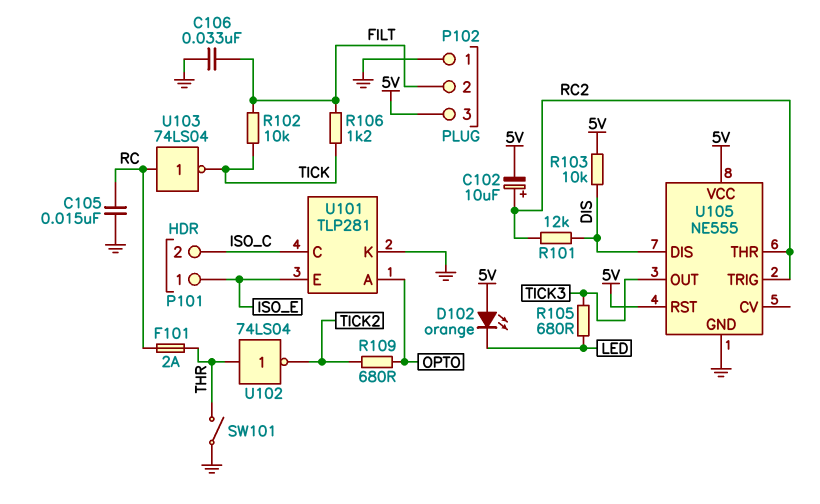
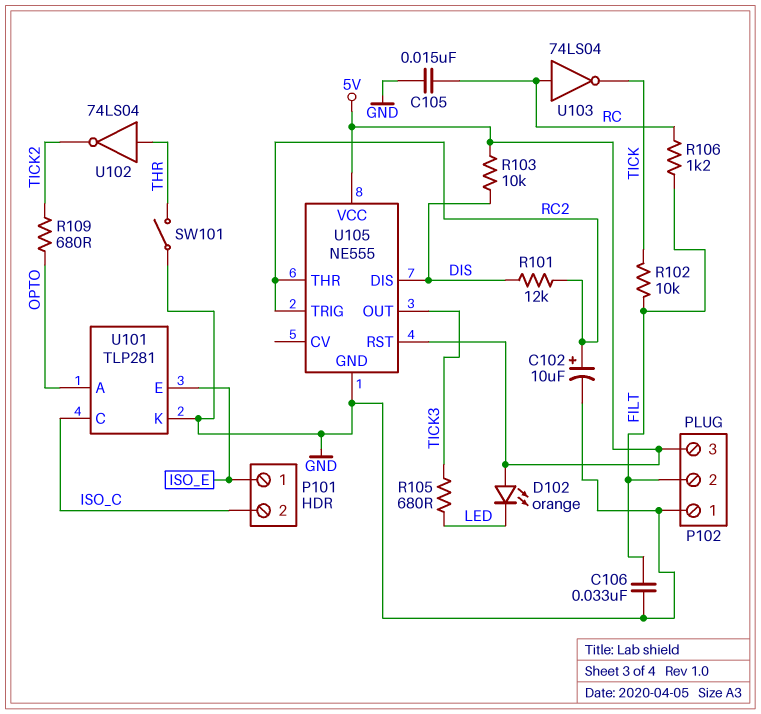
C102: 10uF (plus RC2, minus 5V) -> 10uF (plus RC2, minus GND)
F101: 2A (RC, THR) -> none
R106: 1.2k (FILT, TICK) -> 1.2k (FILT, RC)

